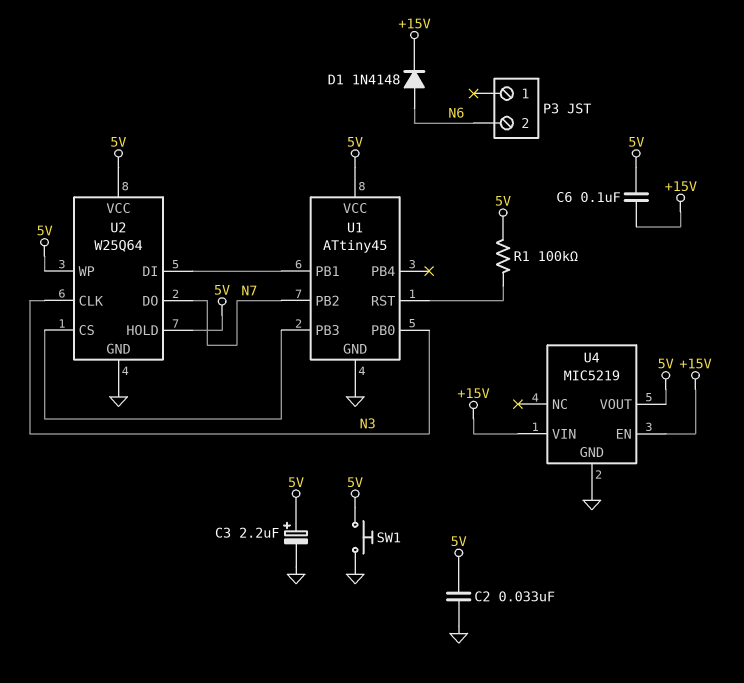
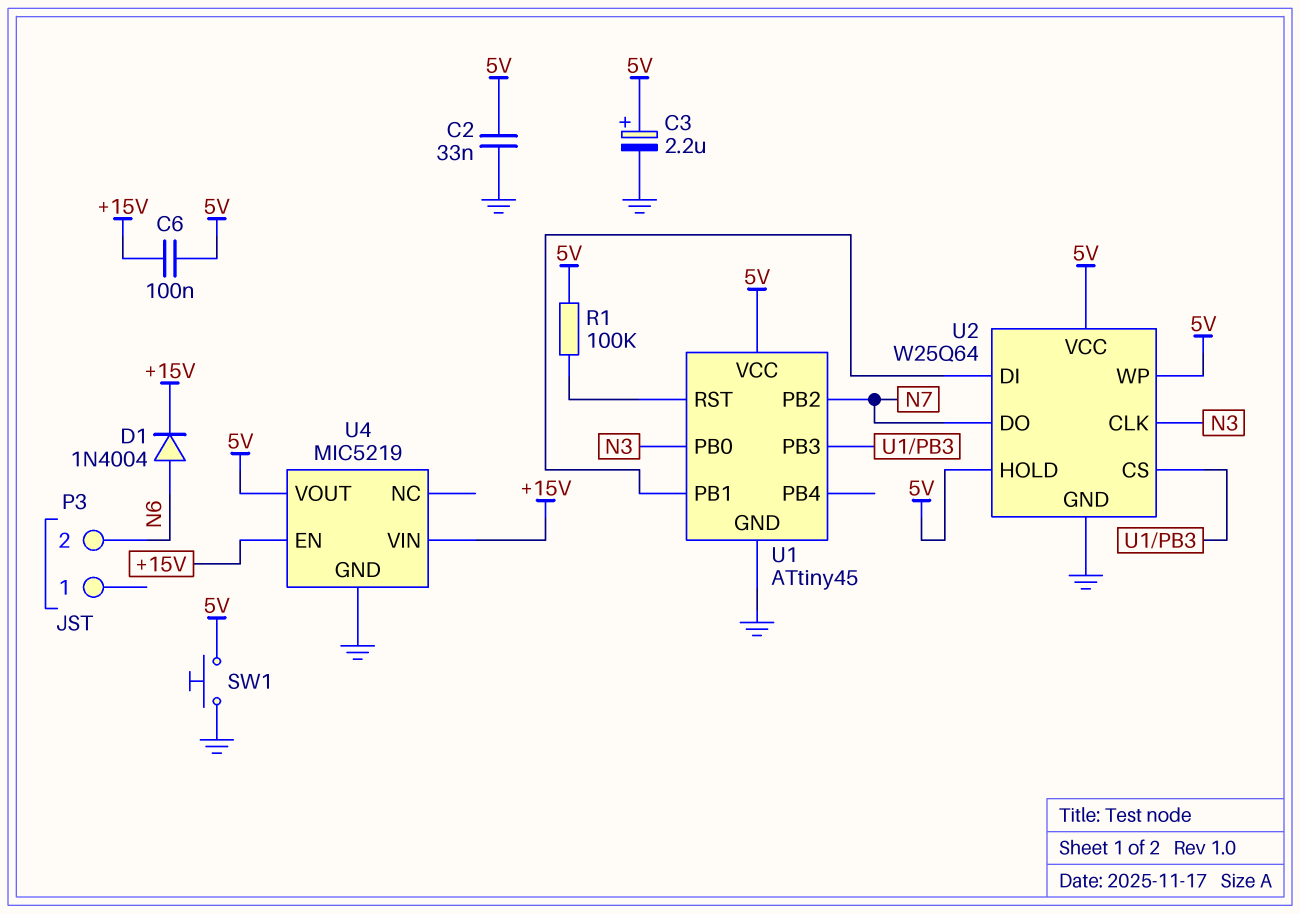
D1: diode 1N4148 (A N6, K +15V) -> diode 1N4004 (A N6, K +15V)

